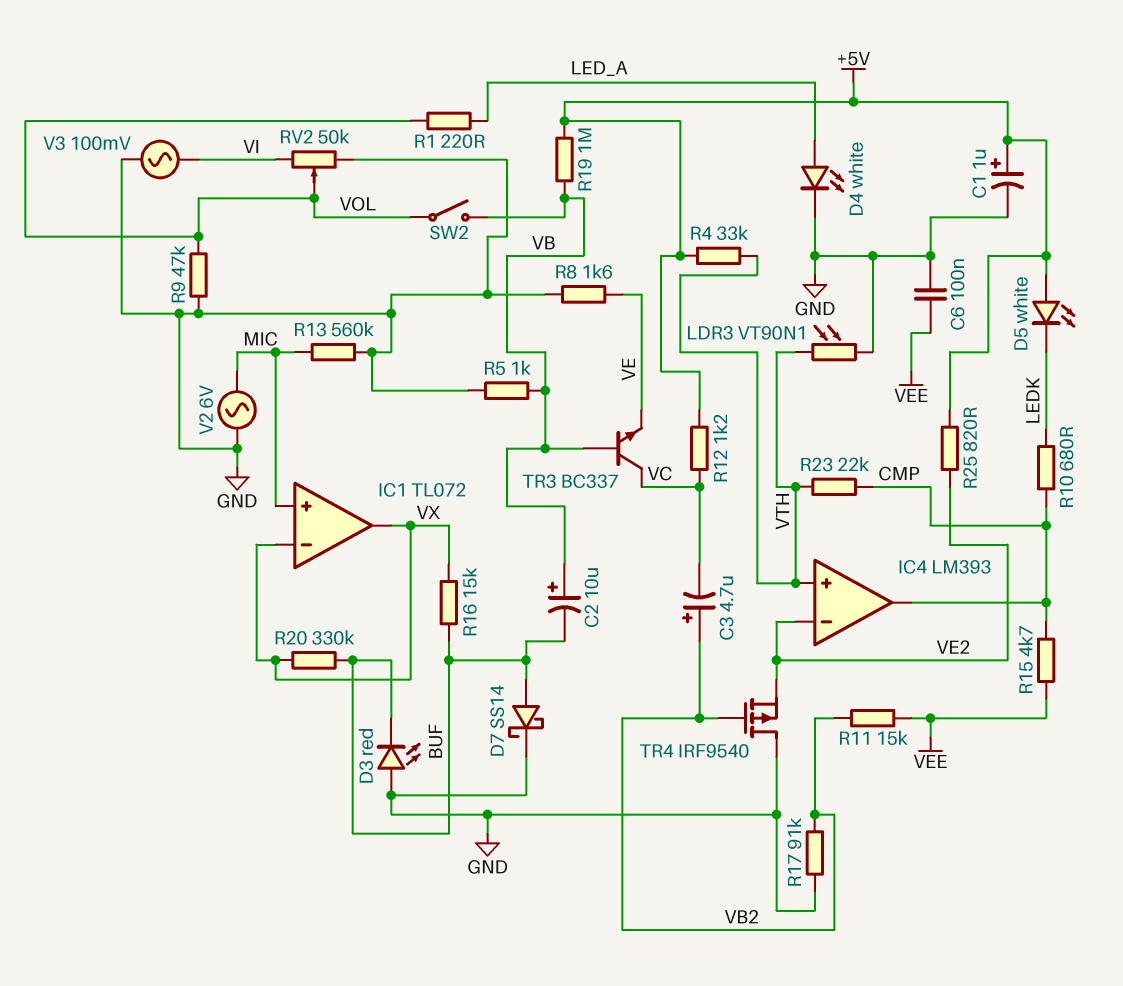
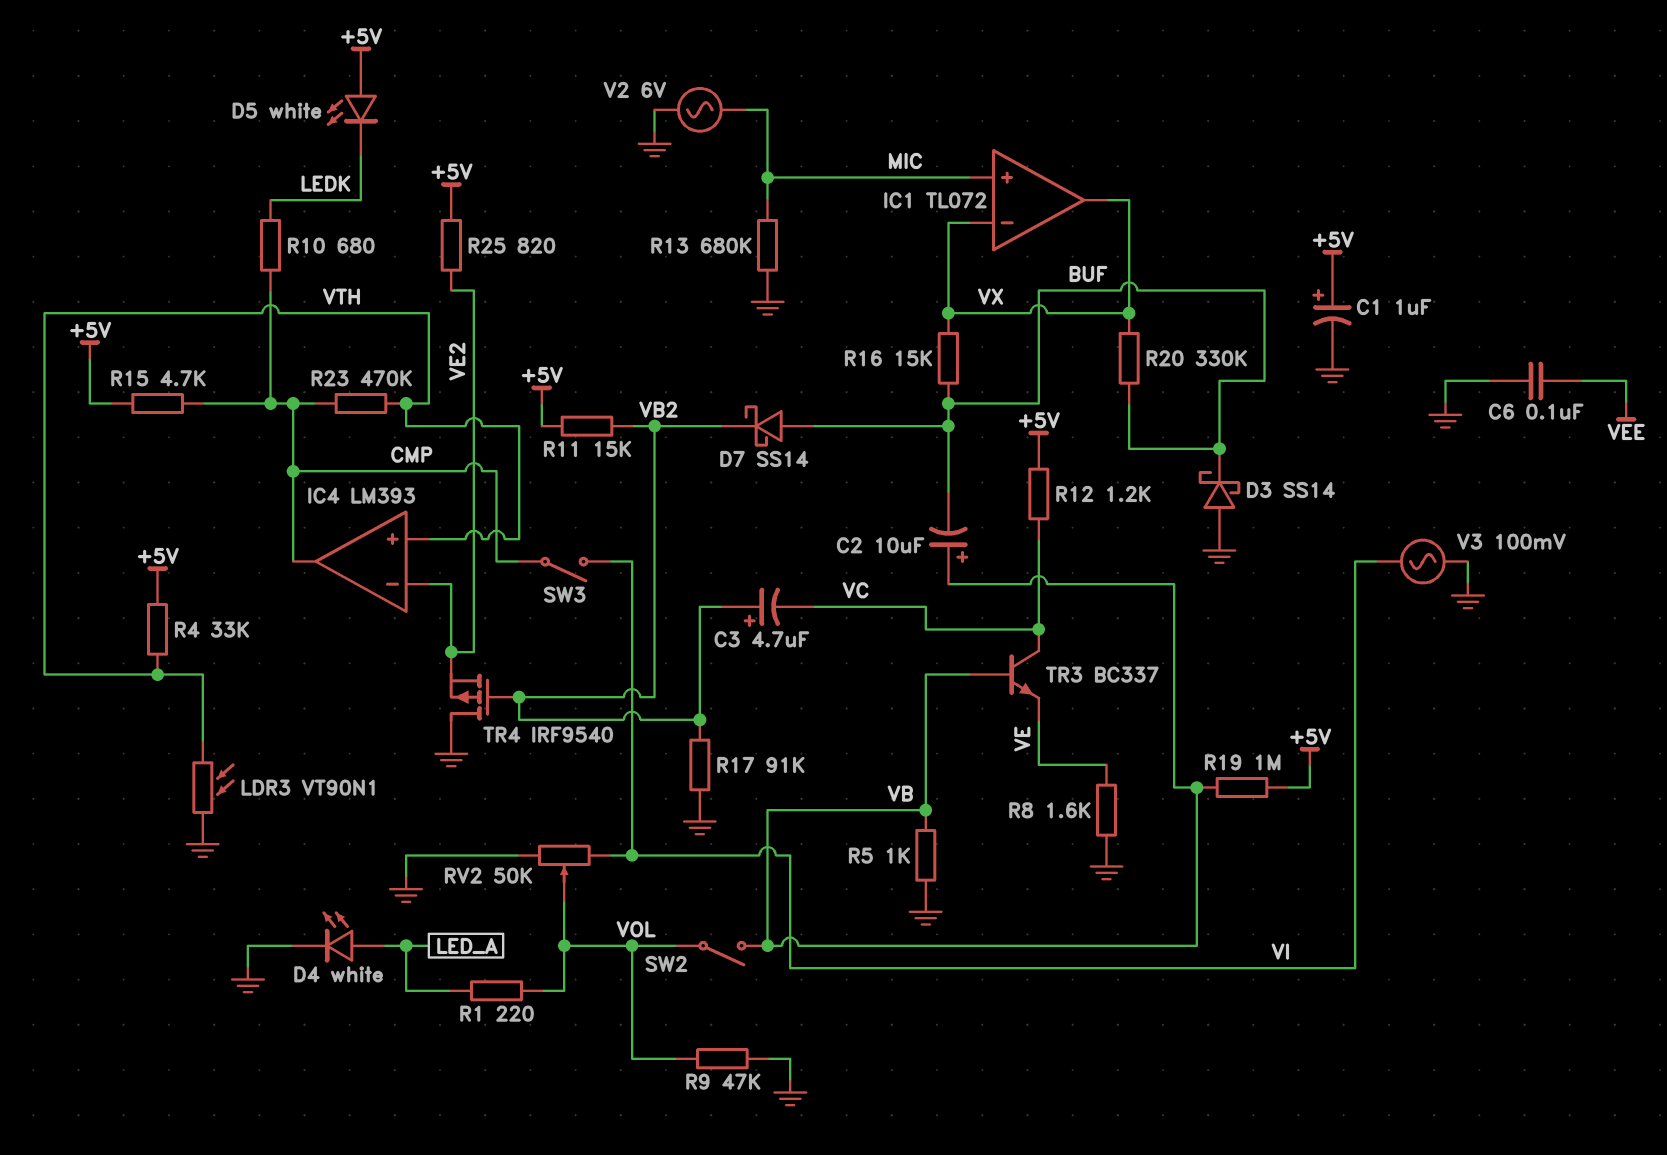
D3: LED red (A GND, K BUF) -> schottky SS14 (A GND, K BUF)
D7: schottky SS14 (A BUF, K GND) -> schottky SS14 (A BUF, K VB2)
R11: 15k (VB2, VEE) -> 15k (+5V, VB2)
R13: 560k (GND, MIC) -> 680k (GND, MIC)
R15: 4.7k (CMP, VEE) -> 4.7k (+5V, CMP)
R23: 22k (CMP, VTH) -> 470k (CMP, VTH)
SW3: none -> switch (CMP, VI)

